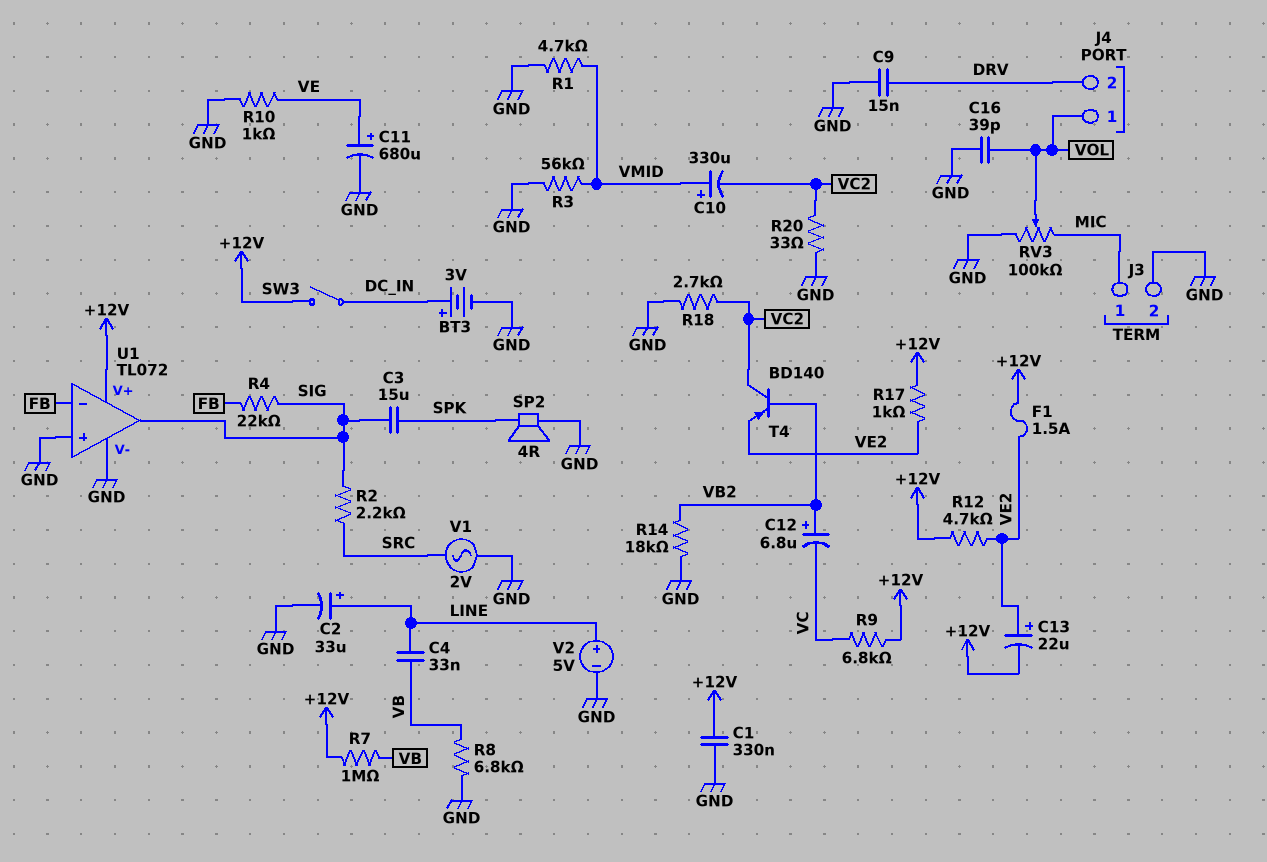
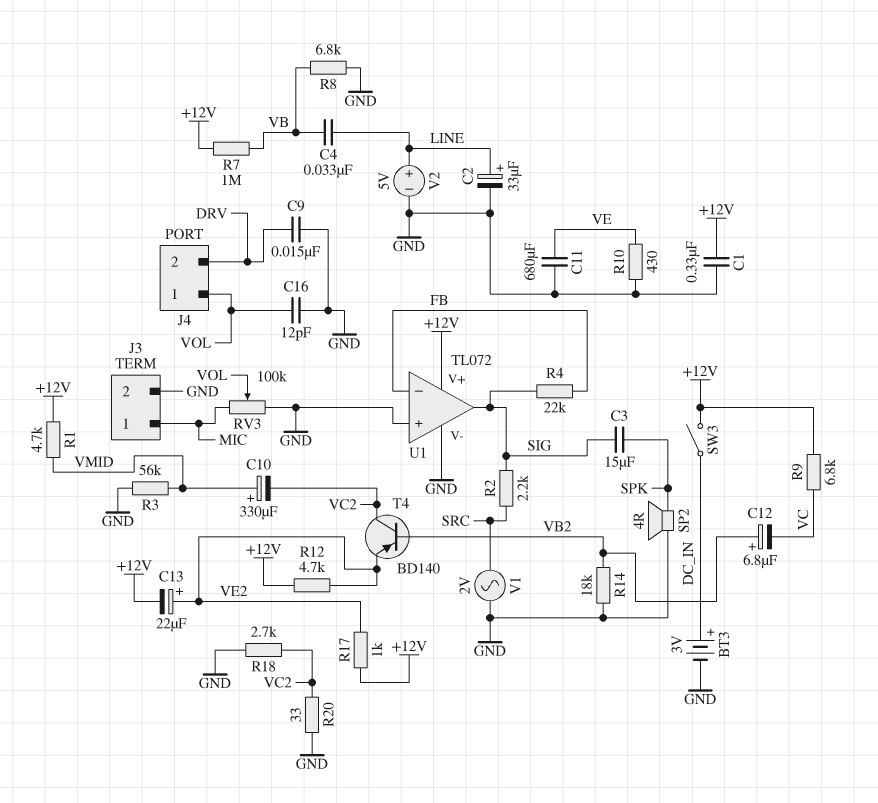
C11: 680uF (plus VE, minus GND) -> 680uF (GND, VE)
C16: 39pF (GND, VOL) -> 12pF (GND, VOL)
F1: 1.5A (+12V, VE2) -> none
R1: 4.7k (GND, VMID) -> 4.7k (+12V, VMID)
R10: 1k (GND, VE) -> 430 (GND, VE)

